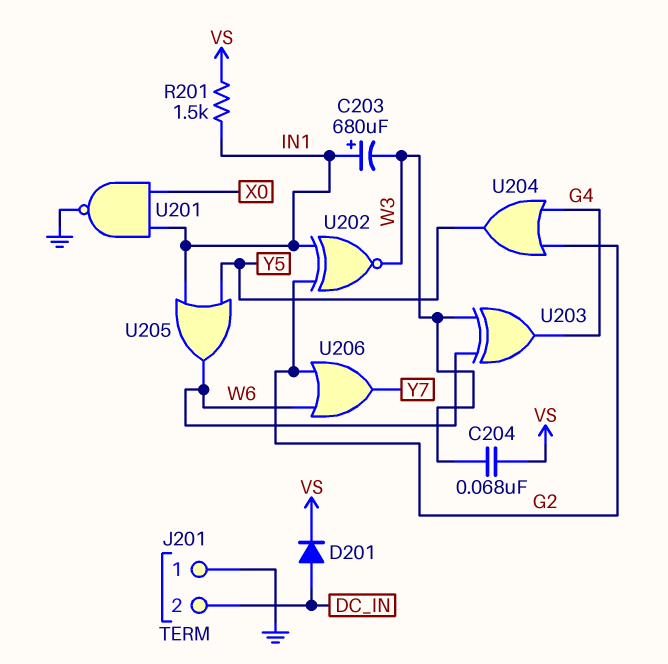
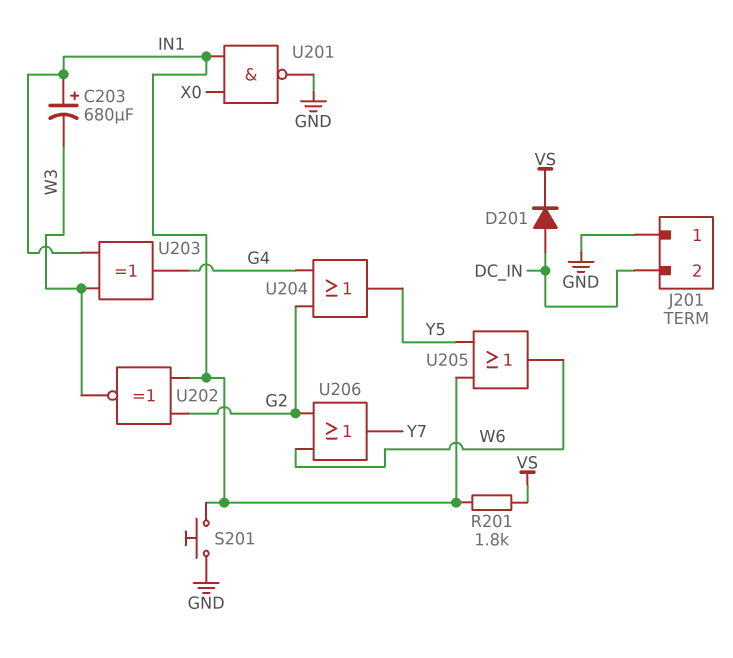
C204: 68nF (VS, W3) -> none
R201: 1.5k (IN1, VS) -> 1.8k (IN1, VS)
S201: none -> button (GND, IN1)
U203: XOR (in W3, in W6, out G4) -> XOR (in IN1, in W3, out G4)

